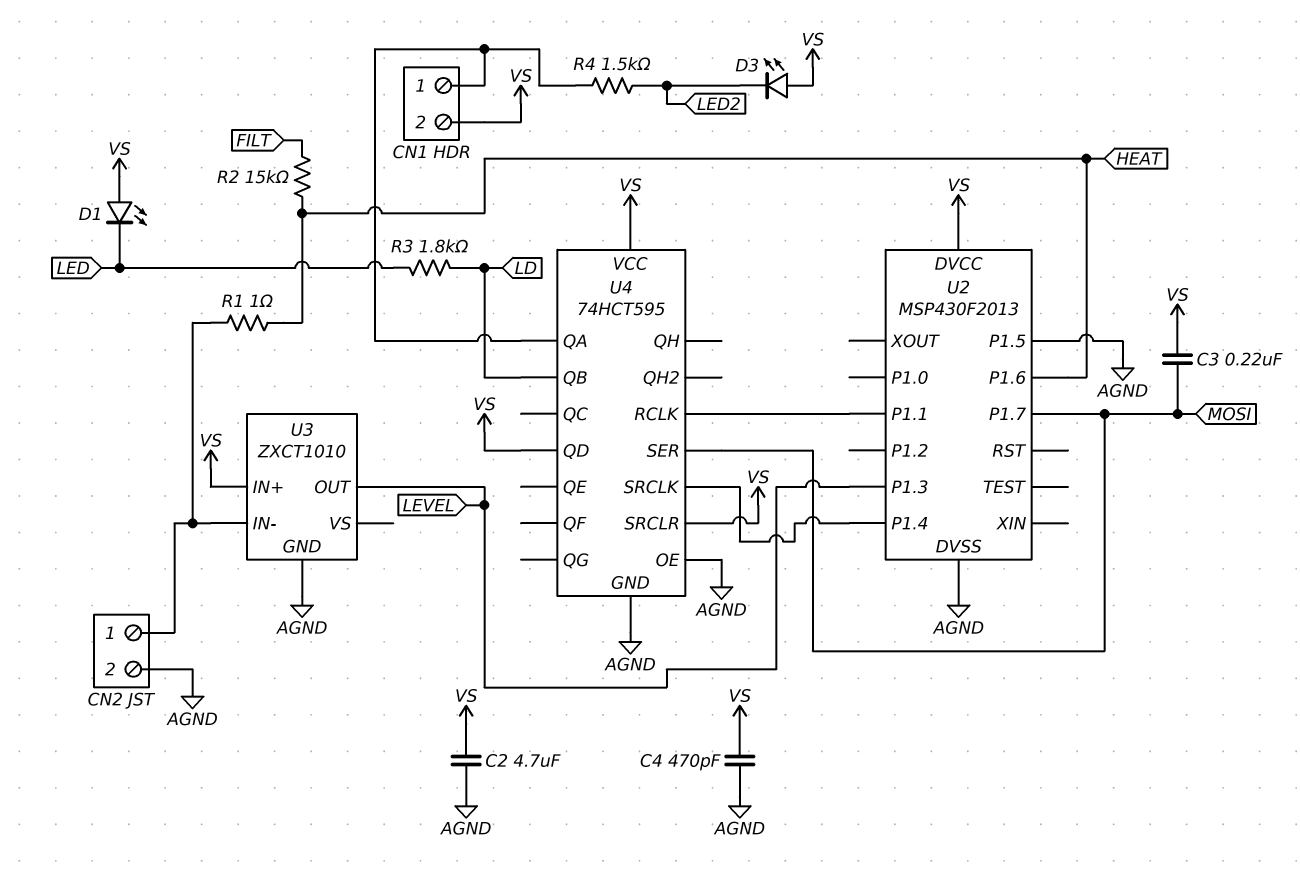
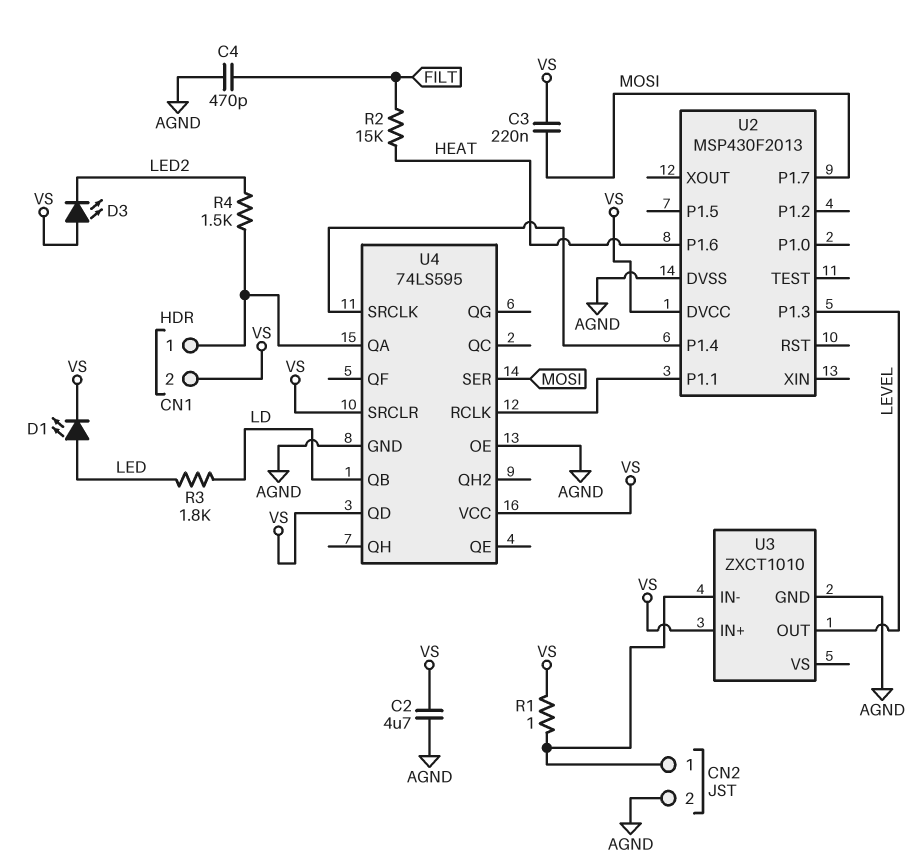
C4: 470pF (AGND, VS) -> 470pF (AGND, FILT)
D1: LED (A VS, K LED) -> LED (A LED, K VS)
R1: 1 (CN2/1, HEAT) -> 1 (CN2/1, VS)
U2 pin P1.5: AGND -> none
U4: 74HCT595 -> 74LS595

